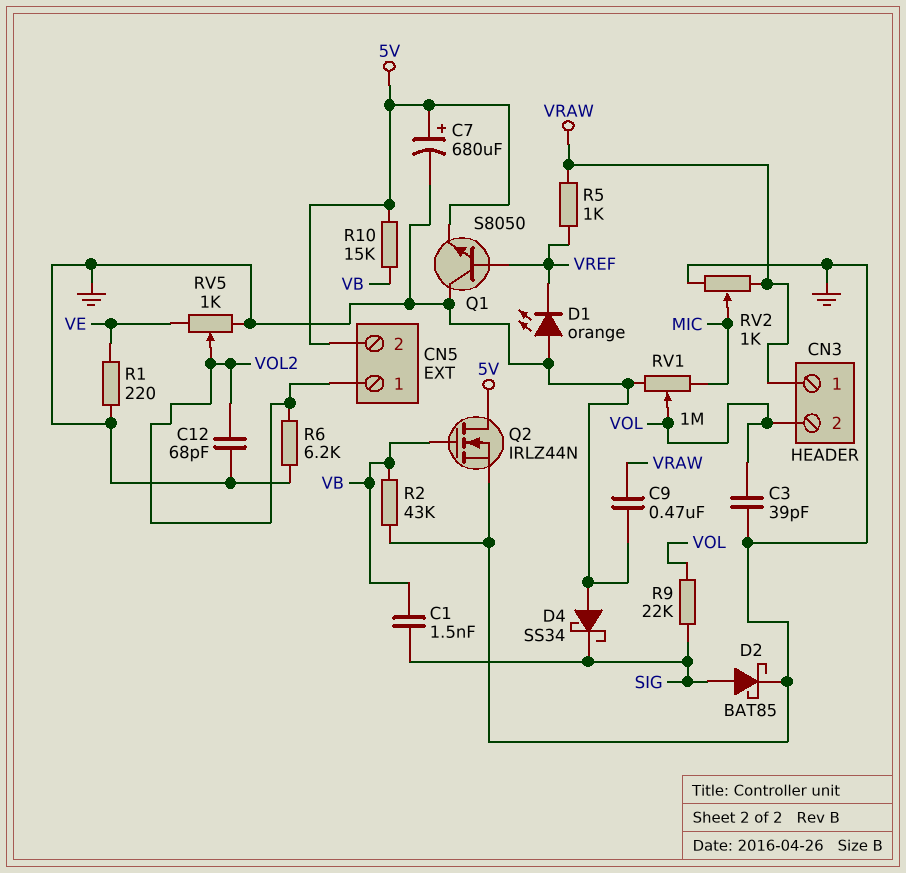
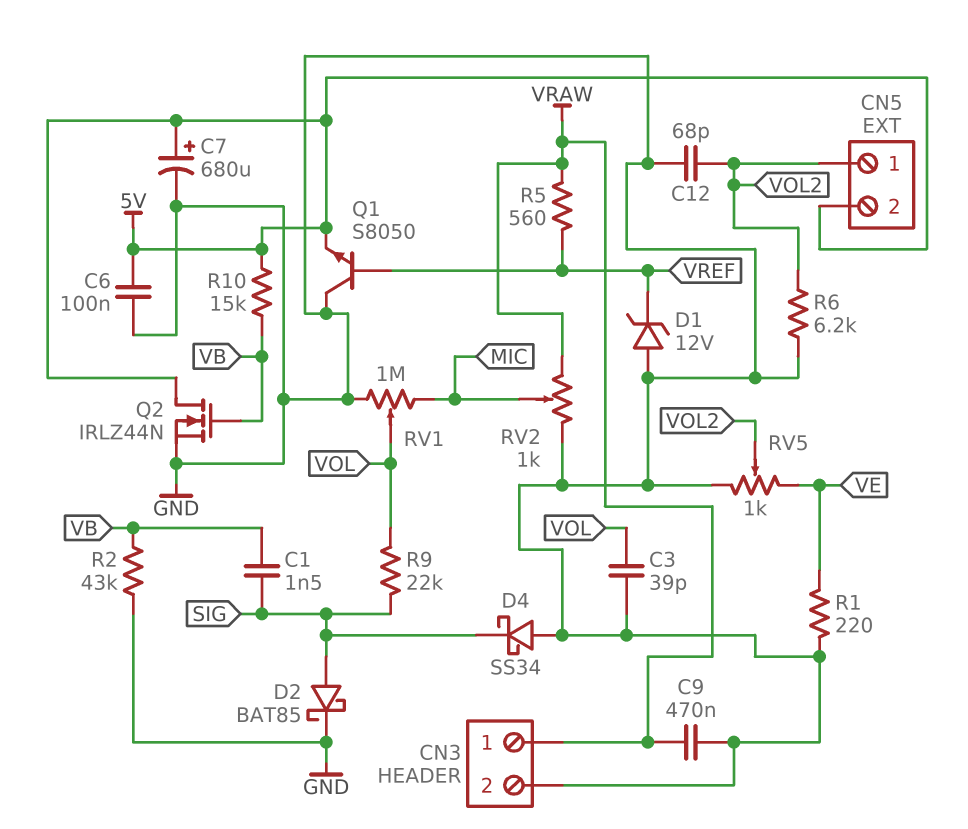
C6: none -> 100nF (5V, GND)
CN3 pin 2: VOL -> GND
D1: LED orange (A GND, K VREF) -> zener 12V (A GND, K VREF)
R5: 1k (VRAW, VREF) -> 560 (VRAW, VREF)

